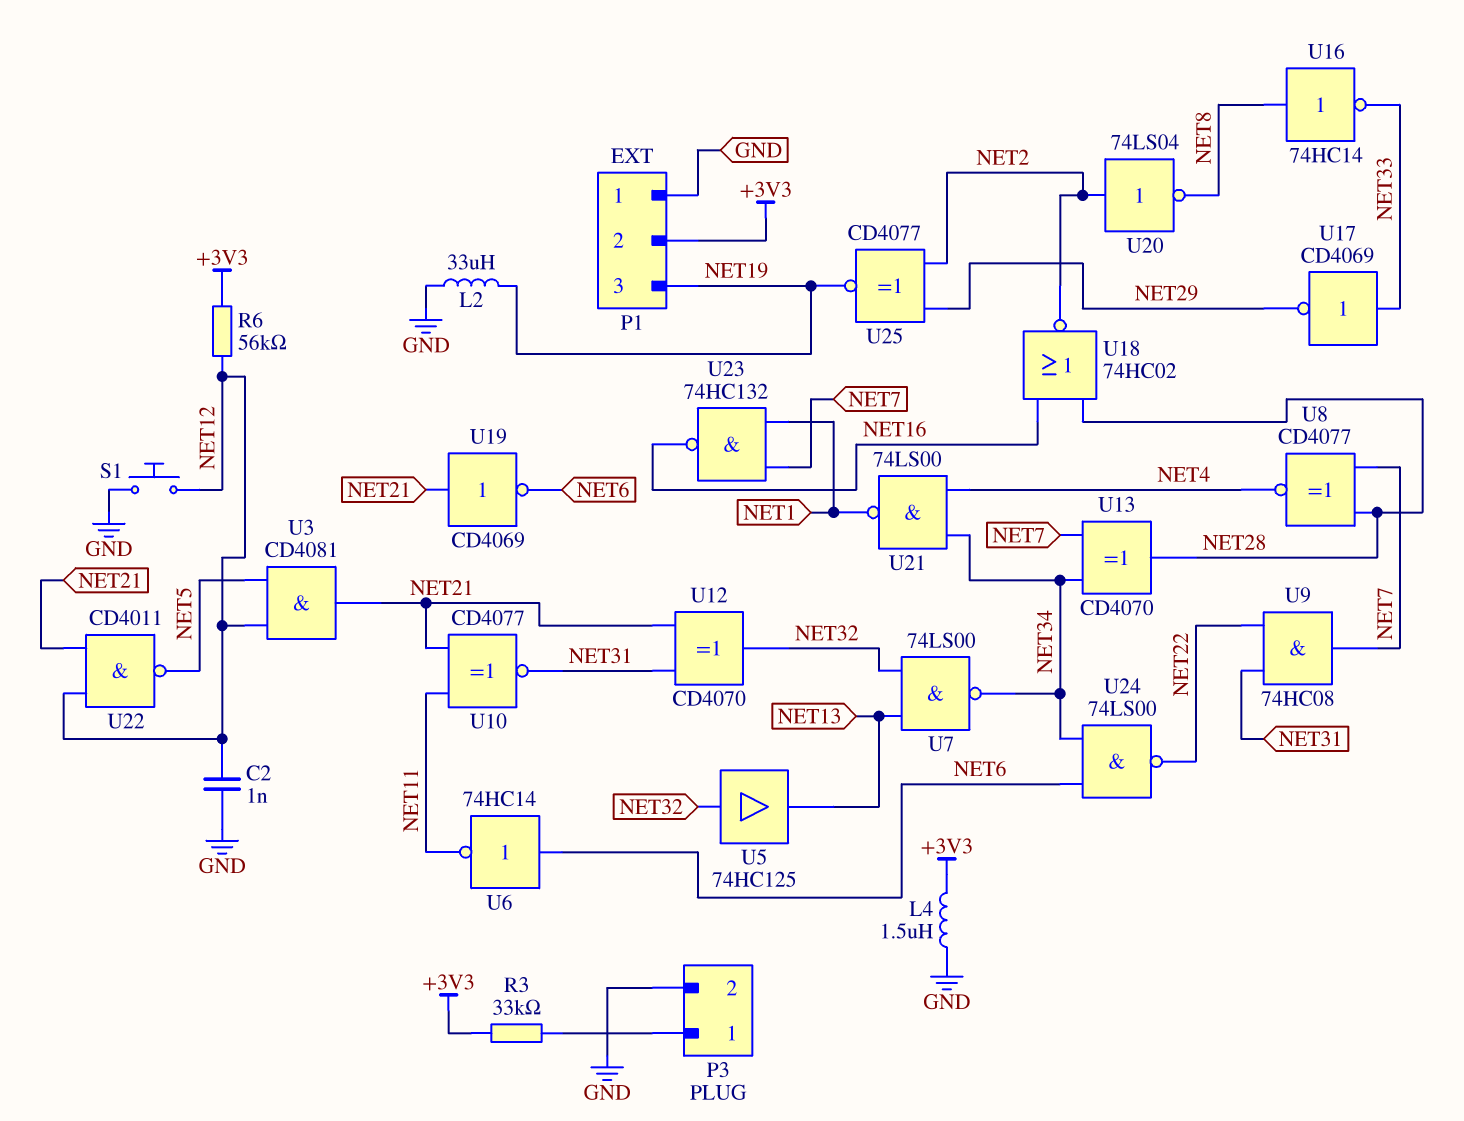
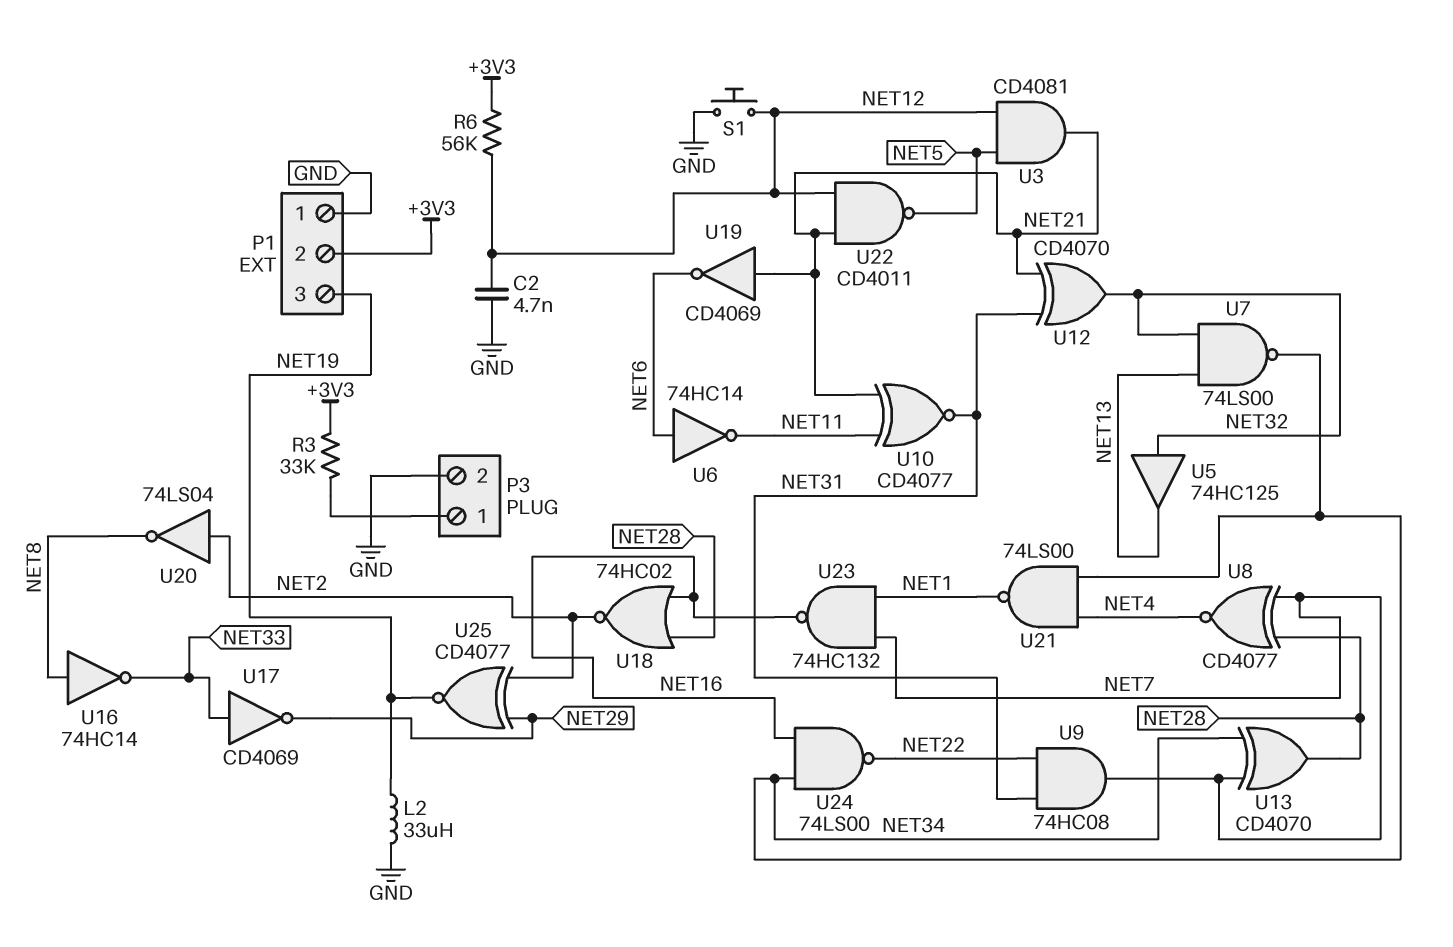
C2: 1nF (GND, NET12) -> 4.7nF (GND, NET12)
L4: 1.5uH (+3V3, GND) -> none
U24: NAND 74LS00 (in NET6, in NET34, out NET22) -> NAND 74LS00 (in NET16, in NET34, out NET22)

